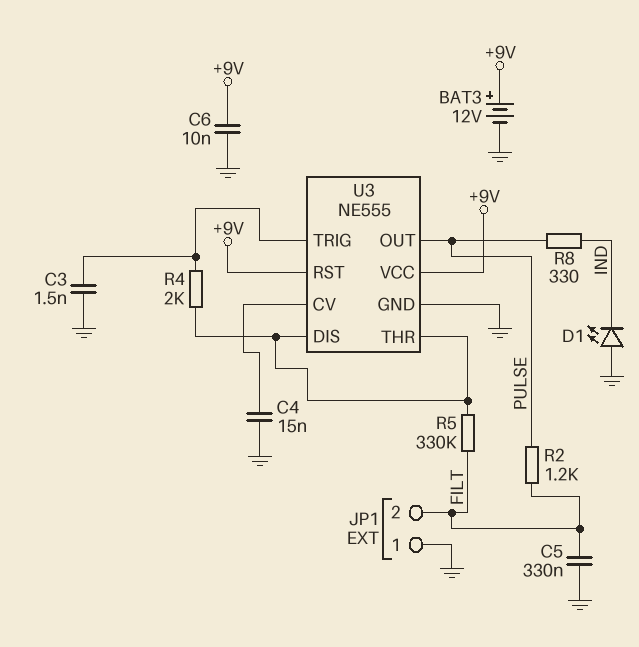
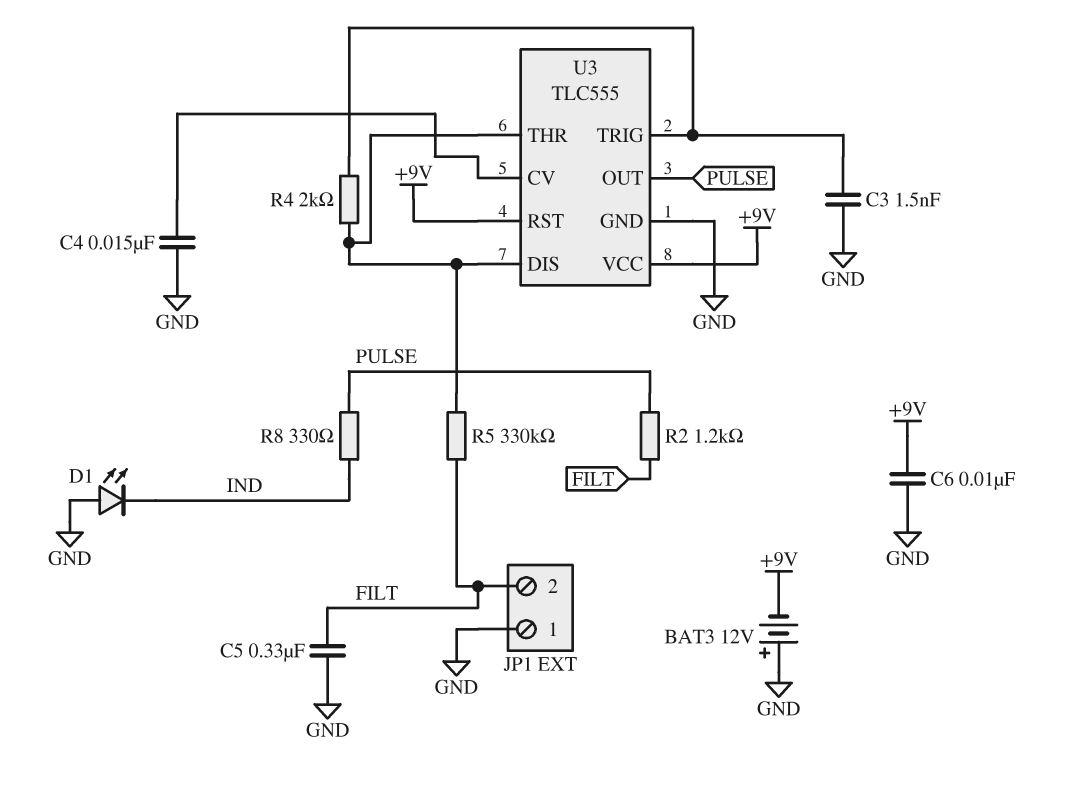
BAT3: 12V (plus +9V, minus GND) -> 12V (plus GND, minus +9V)
U3: NE555 -> TLC555

